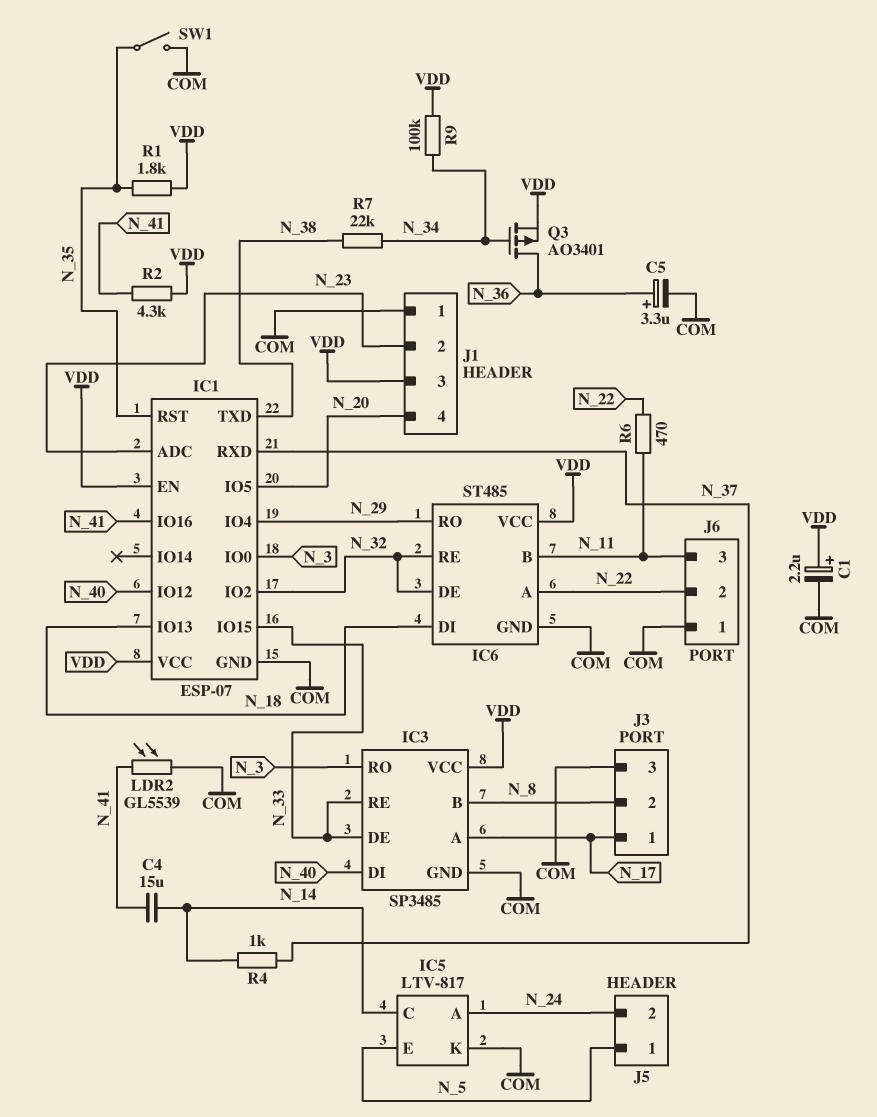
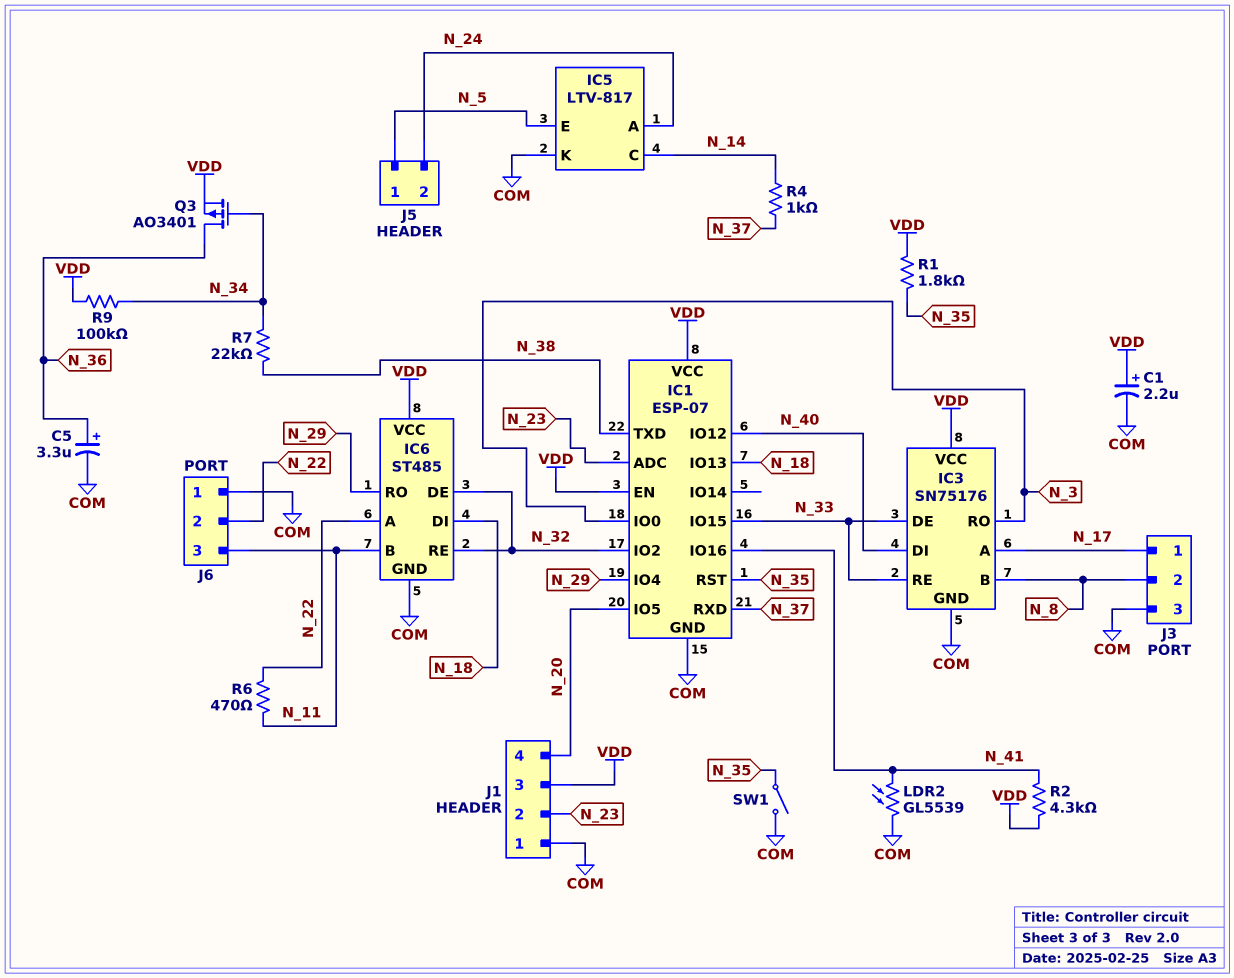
C4: 15uF (N_14, N_41) -> none
IC3: SP3485 -> SN75176

